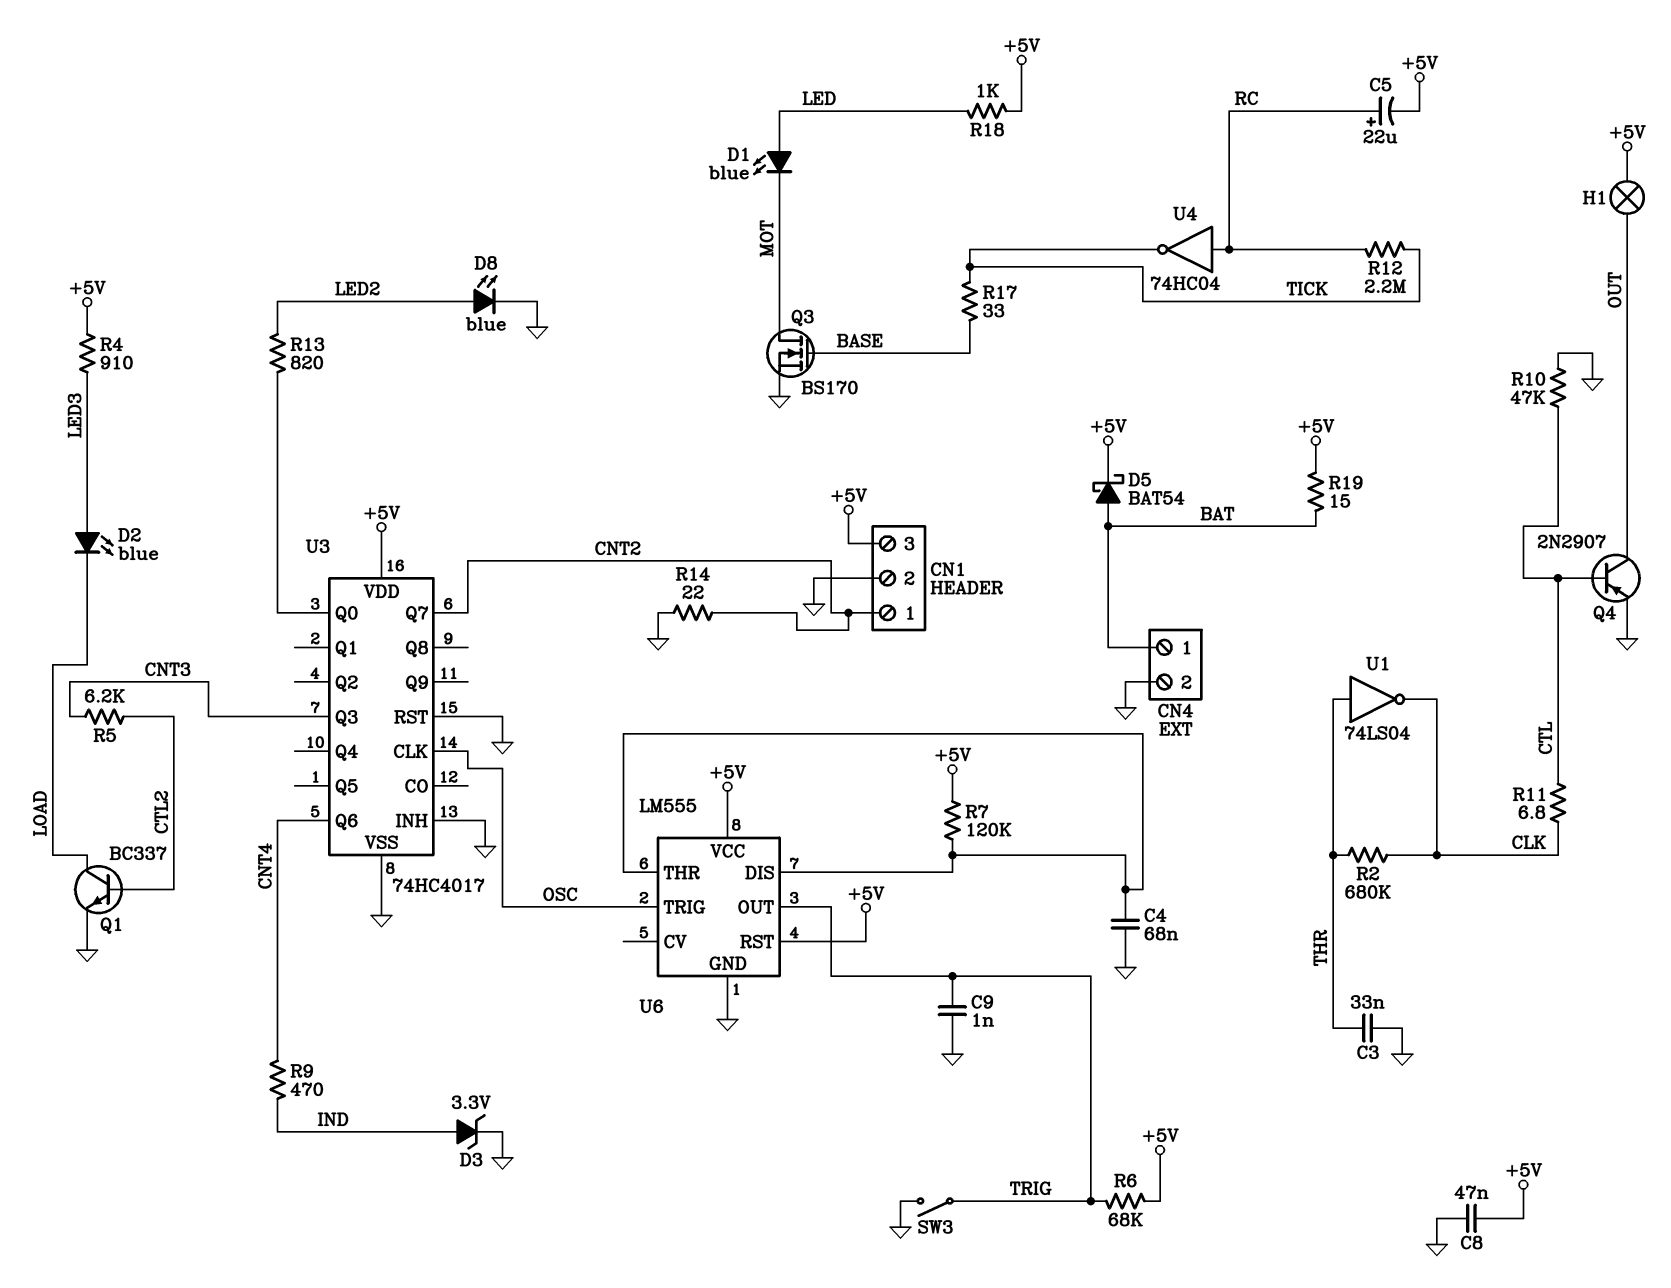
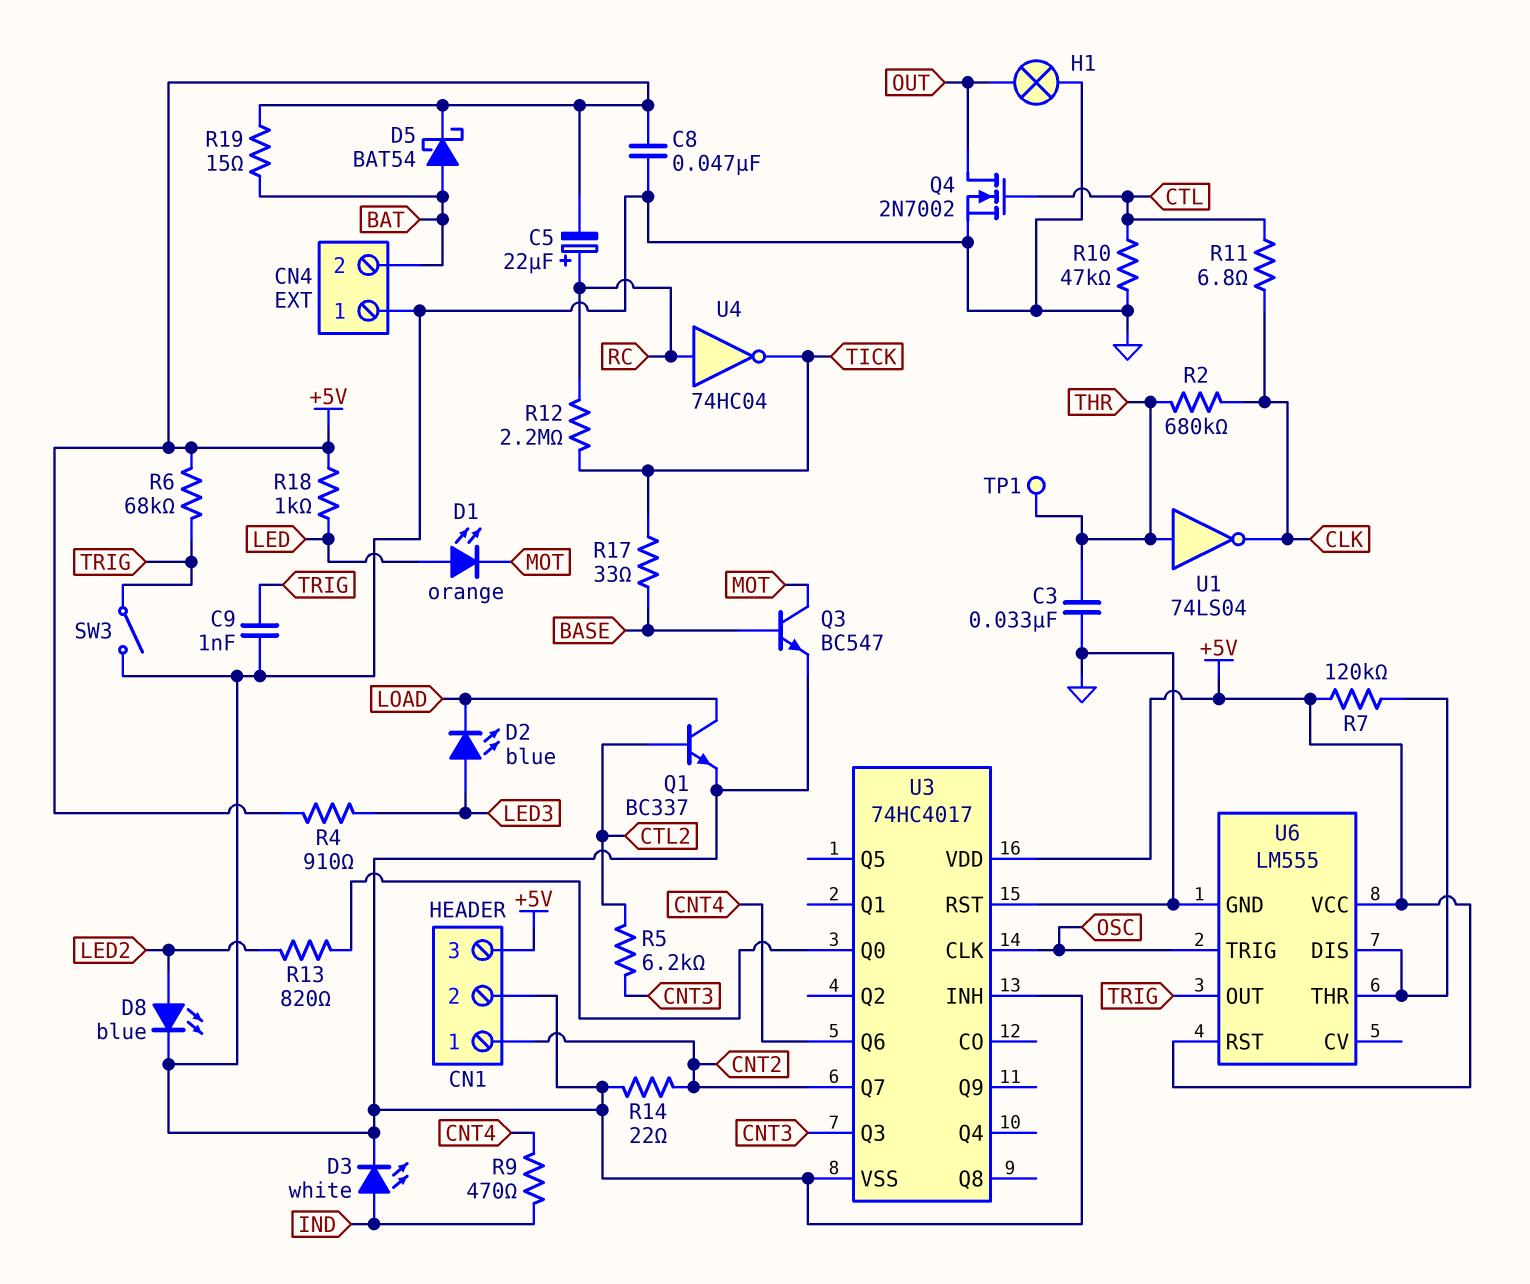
C4: 68nF (GND, U6/DIS) -> none
CN4 pin 1: BAT -> GND
CN4 pin 2: GND -> BAT
D1: LED blue (A LED, K MOT) -> LED orange (A LED, K MOT)
D3: zener 3.3V (A IND, K GND) -> LED white (A IND, K GND)
H1: lamp (+5V, OUT) -> lamp (GND, OUT)
Q3: NMOS BS170 (G BASE, D MOT, S GND) -> NPN BC547 (B BASE, C MOT, E GND)
Q4: PNP 2N2907 (B CTL, C OUT, E GND) -> NMOS 2N7002 (G CTL, D OUT, S GND)
TP1: none -> test point (THR)

